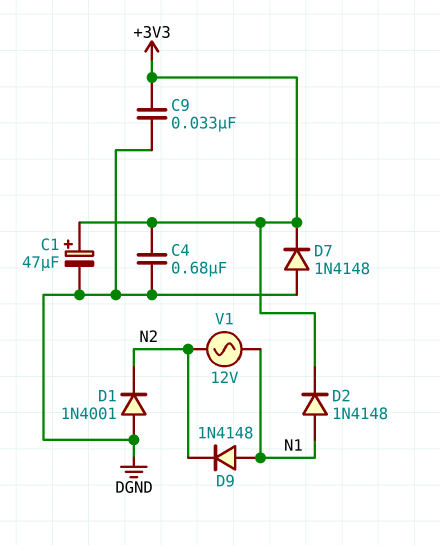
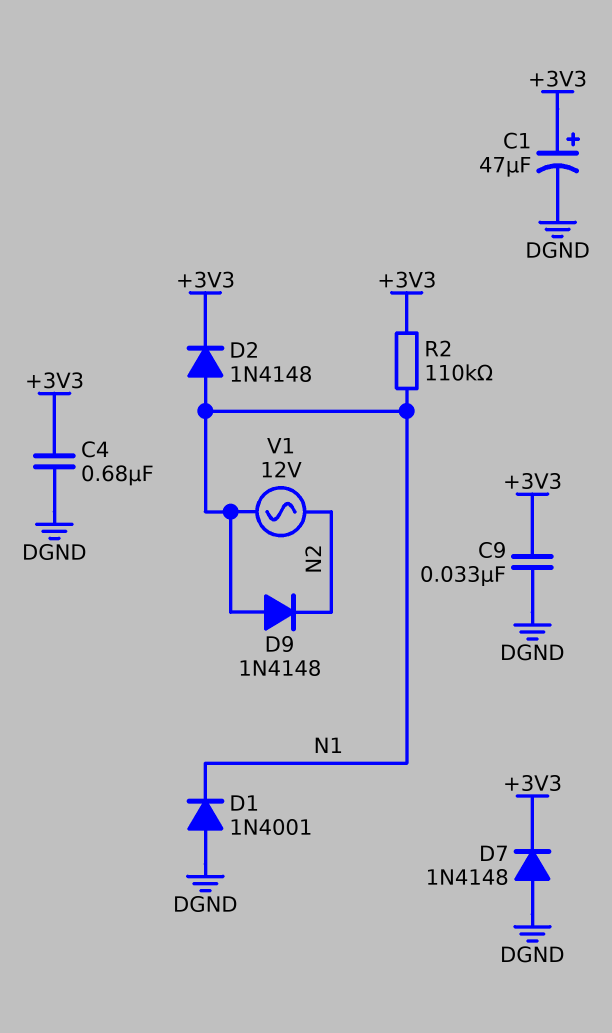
D1: diode 1N4001 (A DGND, K N2) -> diode 1N4001 (A DGND, K N1)
R2: none -> 110k (+3V3, N1)

